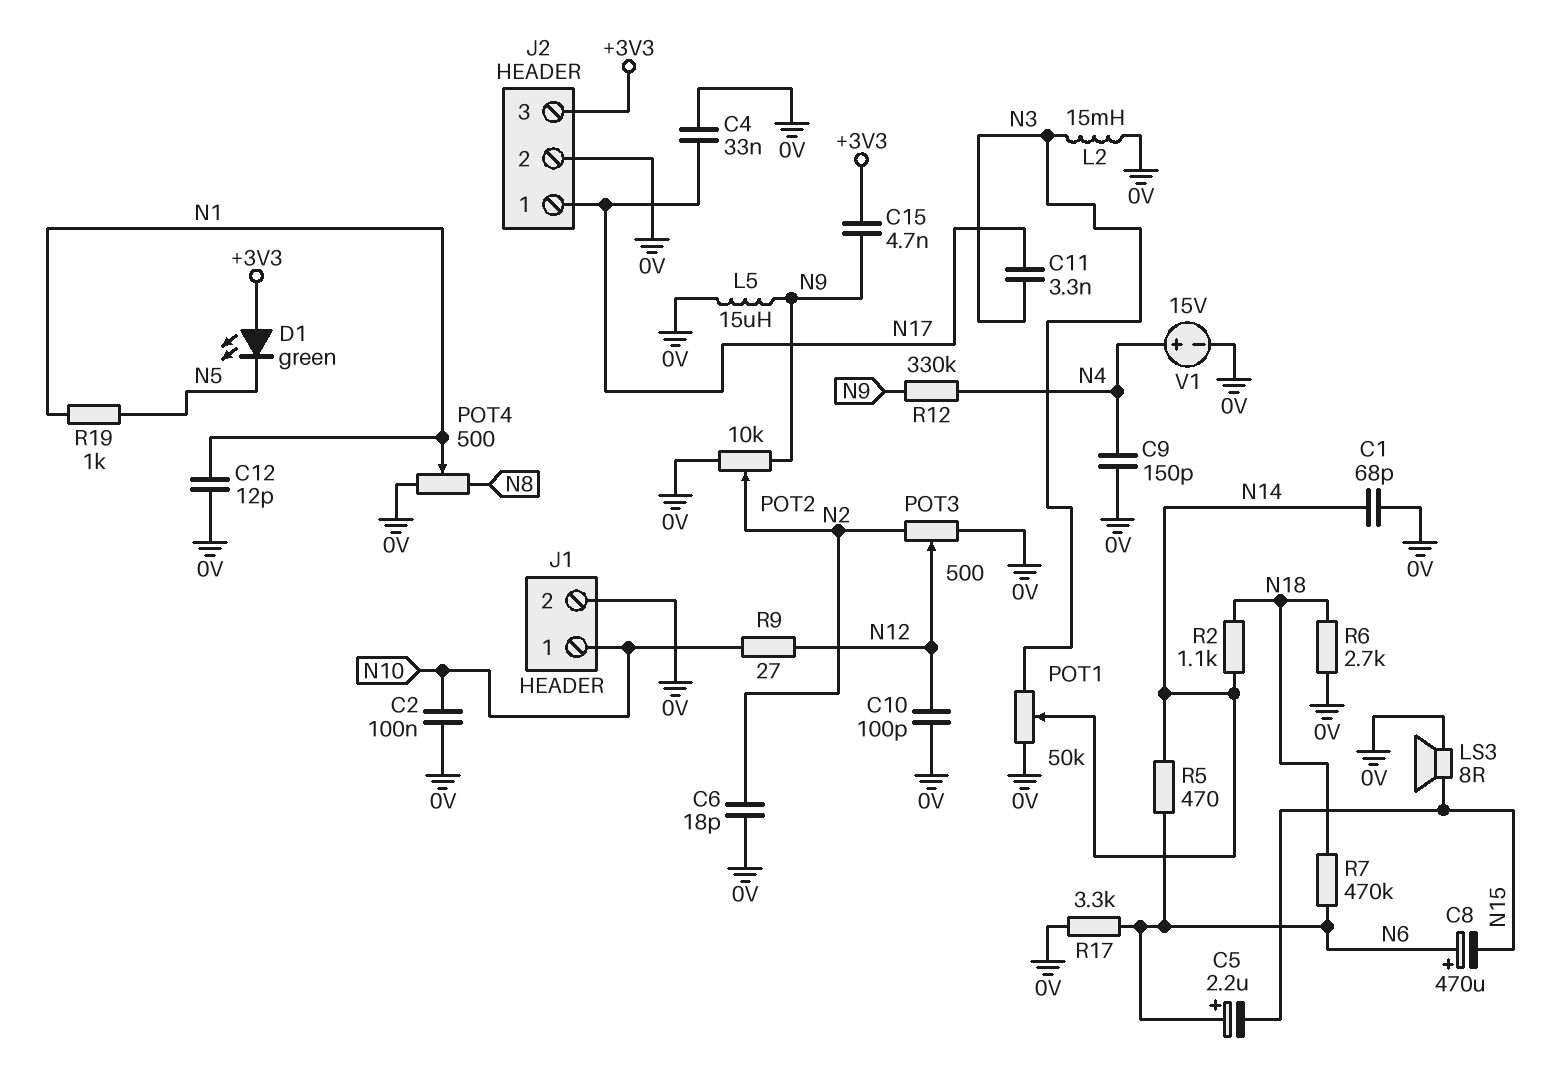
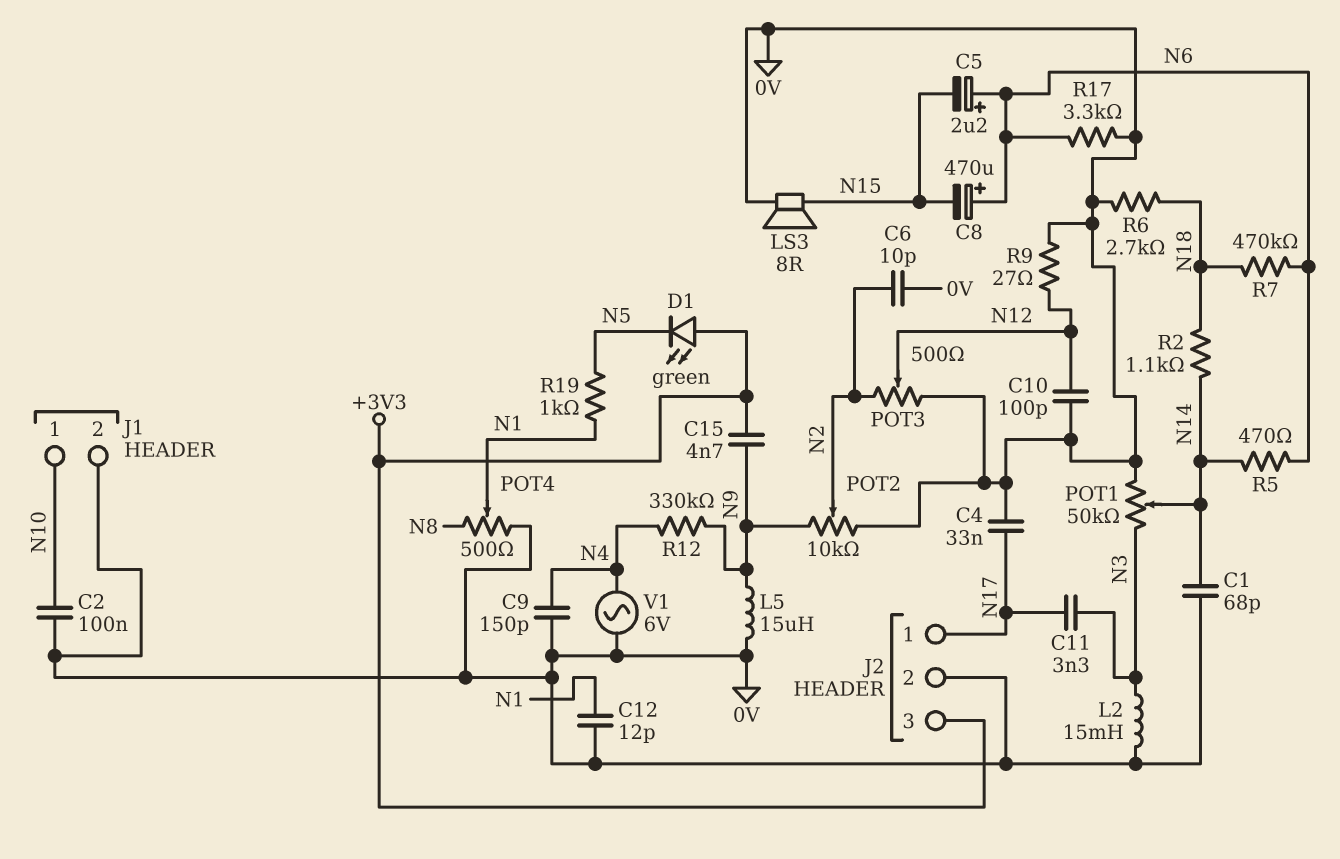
C6: 18pF (0V, N2) -> 10pF (0V, N2)
R9: 27 (N10, N12) -> 27 (0V, N12)
V1: 15V (plus N4, minus 0V) -> AC 6V (0V, N4)

